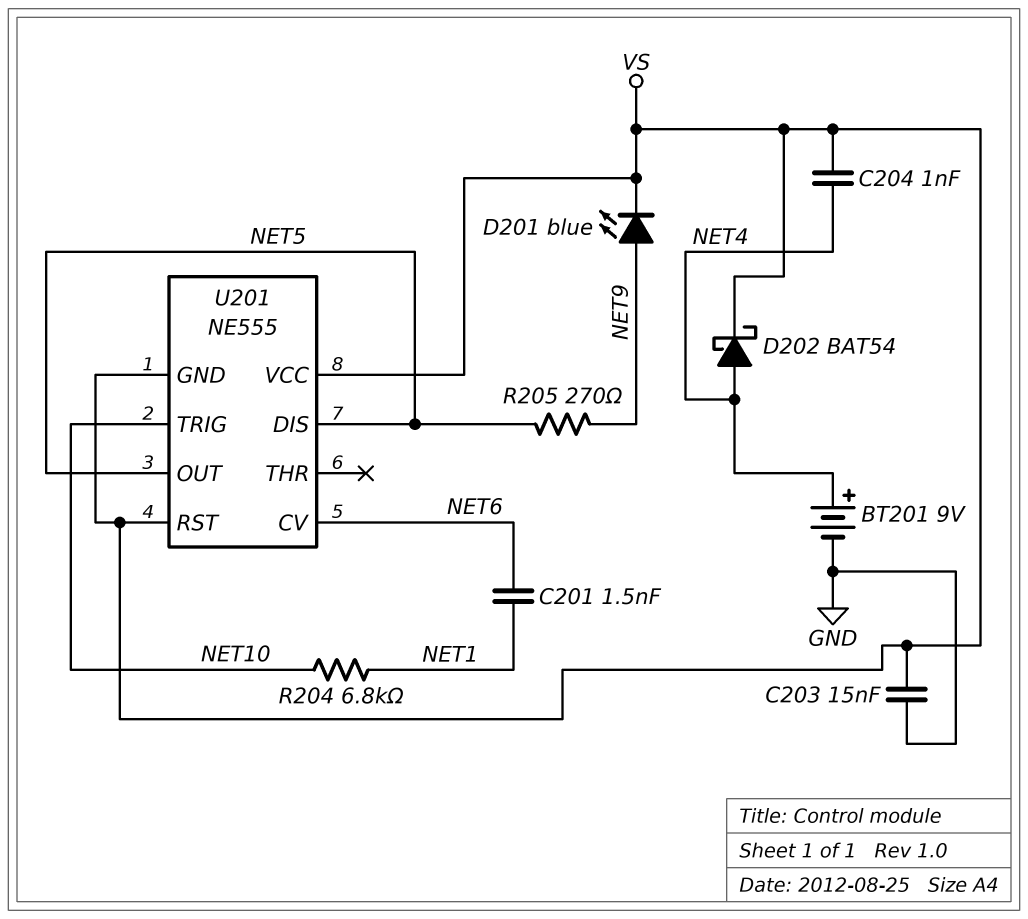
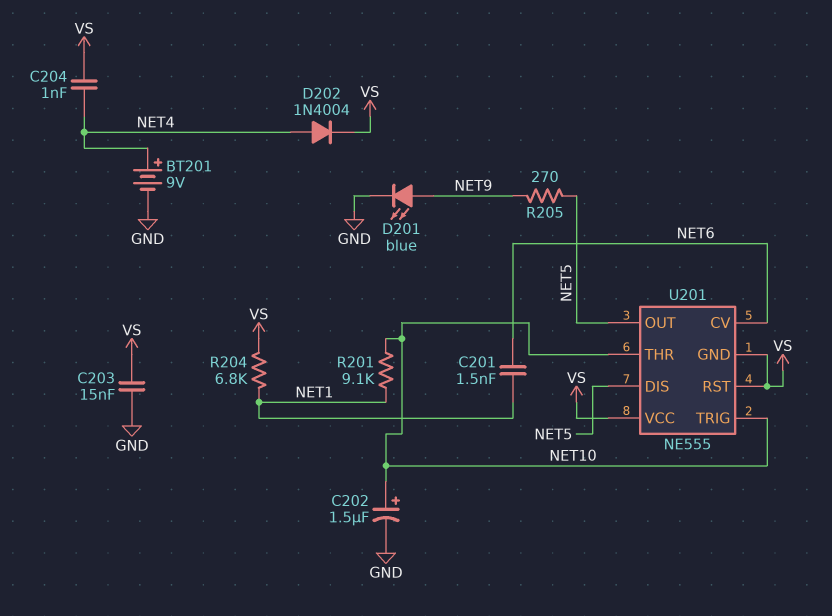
C202: none -> 1.5uF (plus NET10, minus GND)
D201: LED blue (A NET9, K VS) -> LED blue (A NET9, K GND)
D202: schottky BAT54 (A NET4, K VS) -> diode 1N4004 (A NET4, K VS)
R201: none -> 9.1k (NET1, NET10)
R204: 6.8k (NET1, NET10) -> 6.8k (NET1, VS)
U201 pin THR: none -> NET10

